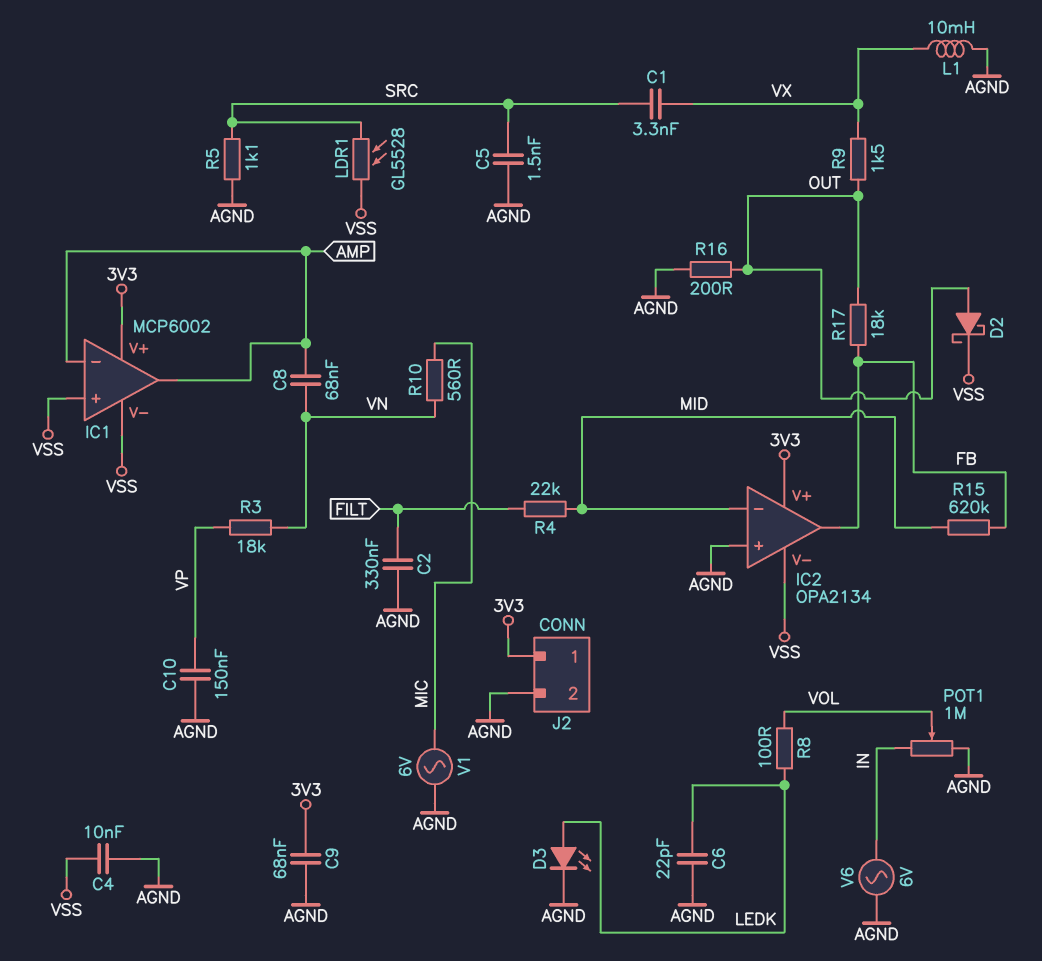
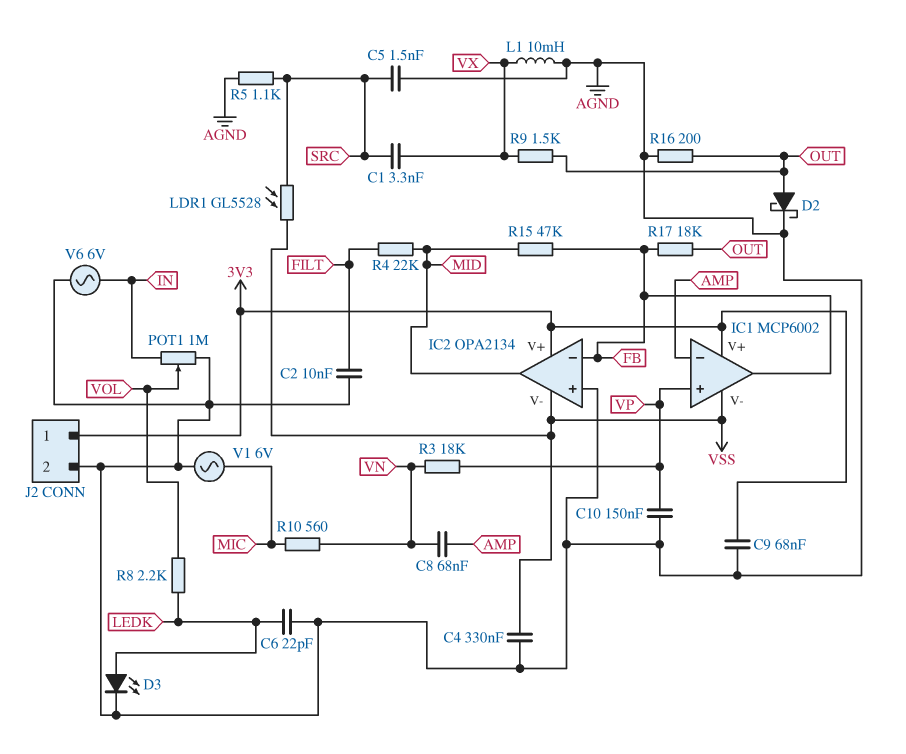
C2: 330nF (AGND, FILT) -> 10nF (AGND, FILT)
C4: 10nF (AGND, VSS) -> 330nF (AGND, VSS)
D2: schottky (A OUT, K VSS) -> schottky (A OUT, K AGND)
IC1 pin in+: VSS -> VP
IC1 pin out: AMP -> FB
IC2 pin in-: MID -> FB
IC2 pin out: FB -> MID
R8: 100 (LEDK, VOL) -> 2.2k (LEDK, VOL)
R15: 620k (FB, MID) -> 47k (FB, MID)

